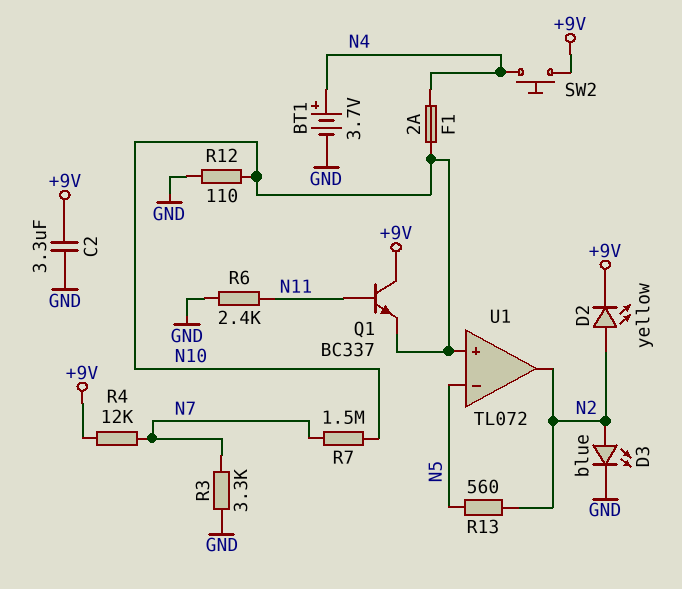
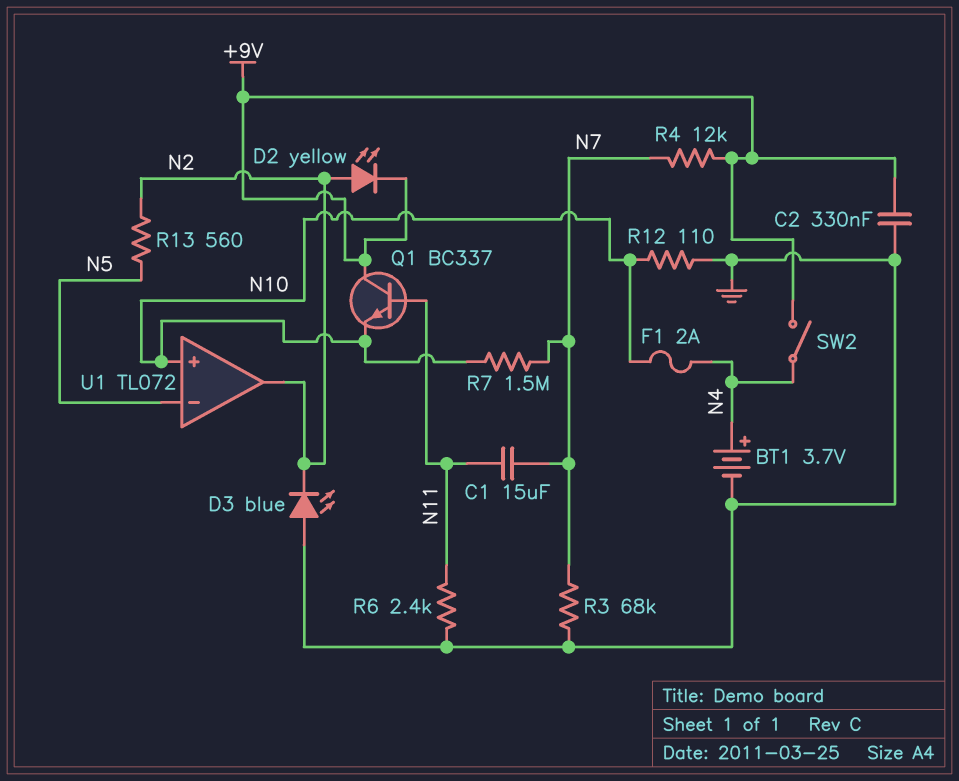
C1: none -> 15uF (N7, N11)
C2: 3.3uF (+9V, GND) -> 330nF (+9V, GND)
D3: LED blue (A N2, K GND) -> LED blue (A GND, K N2)
R3: 3.3k (GND, N7) -> 68k (GND, N7)
SW2: button (+9V, N4) -> switch (+9V, N4)

